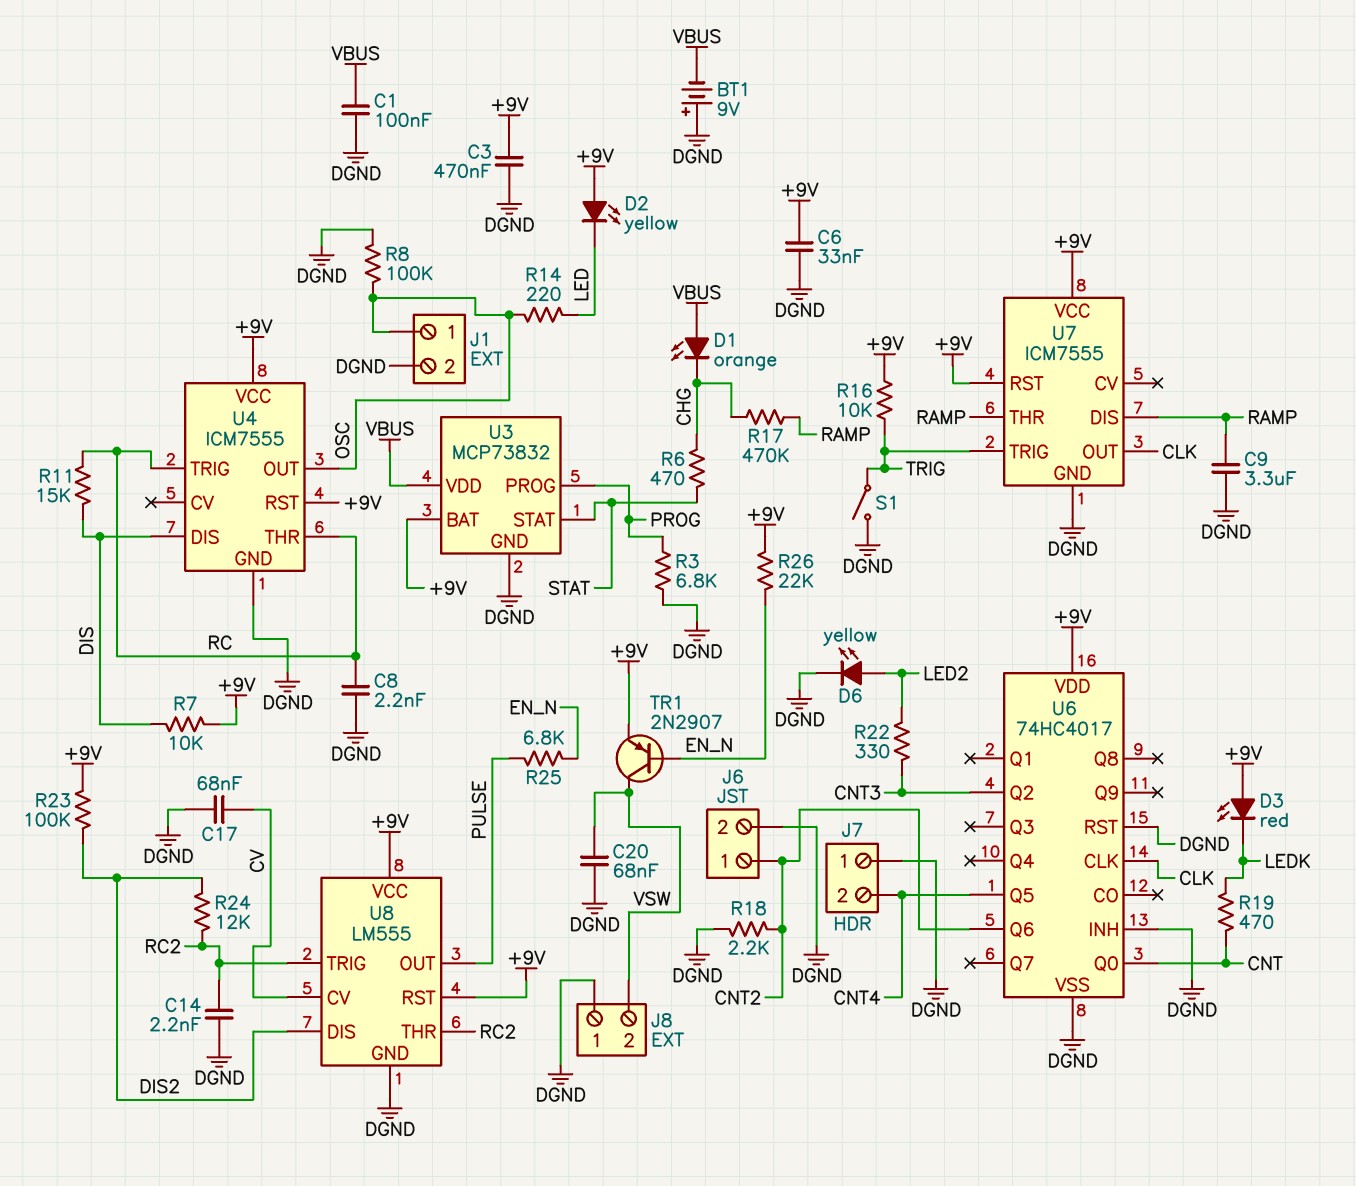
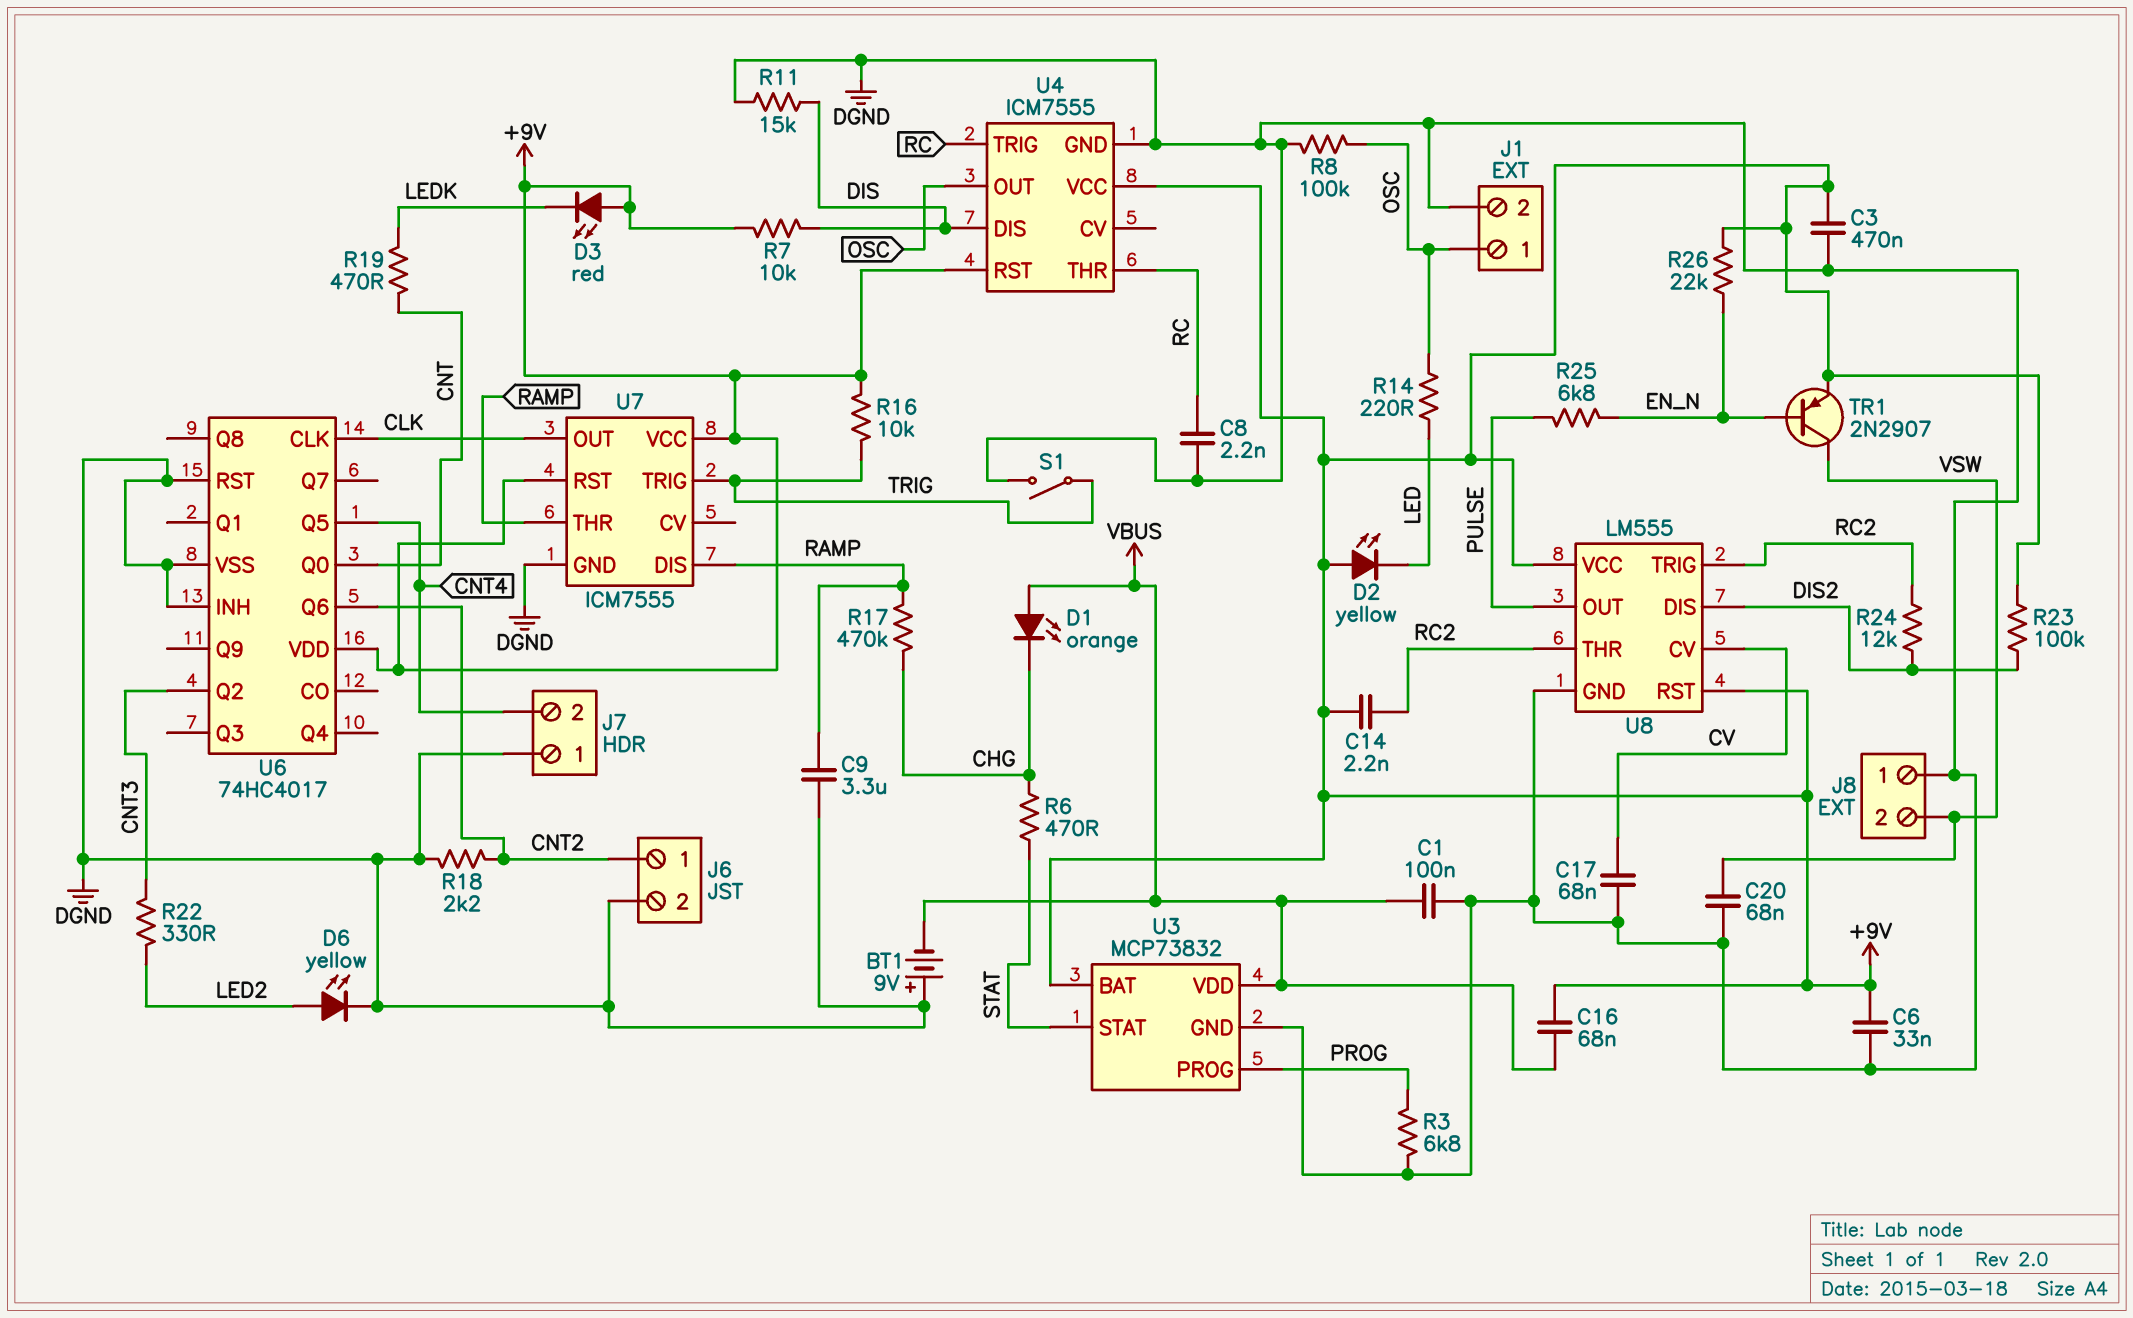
C14: 2.2nF (DGND, RC2) -> 2.2nF (+9V, RC2)
C16: none -> 68nF (+9V, VBUS)
R11: 15k (DIS, RC) -> 15k (DGND, DIS)

